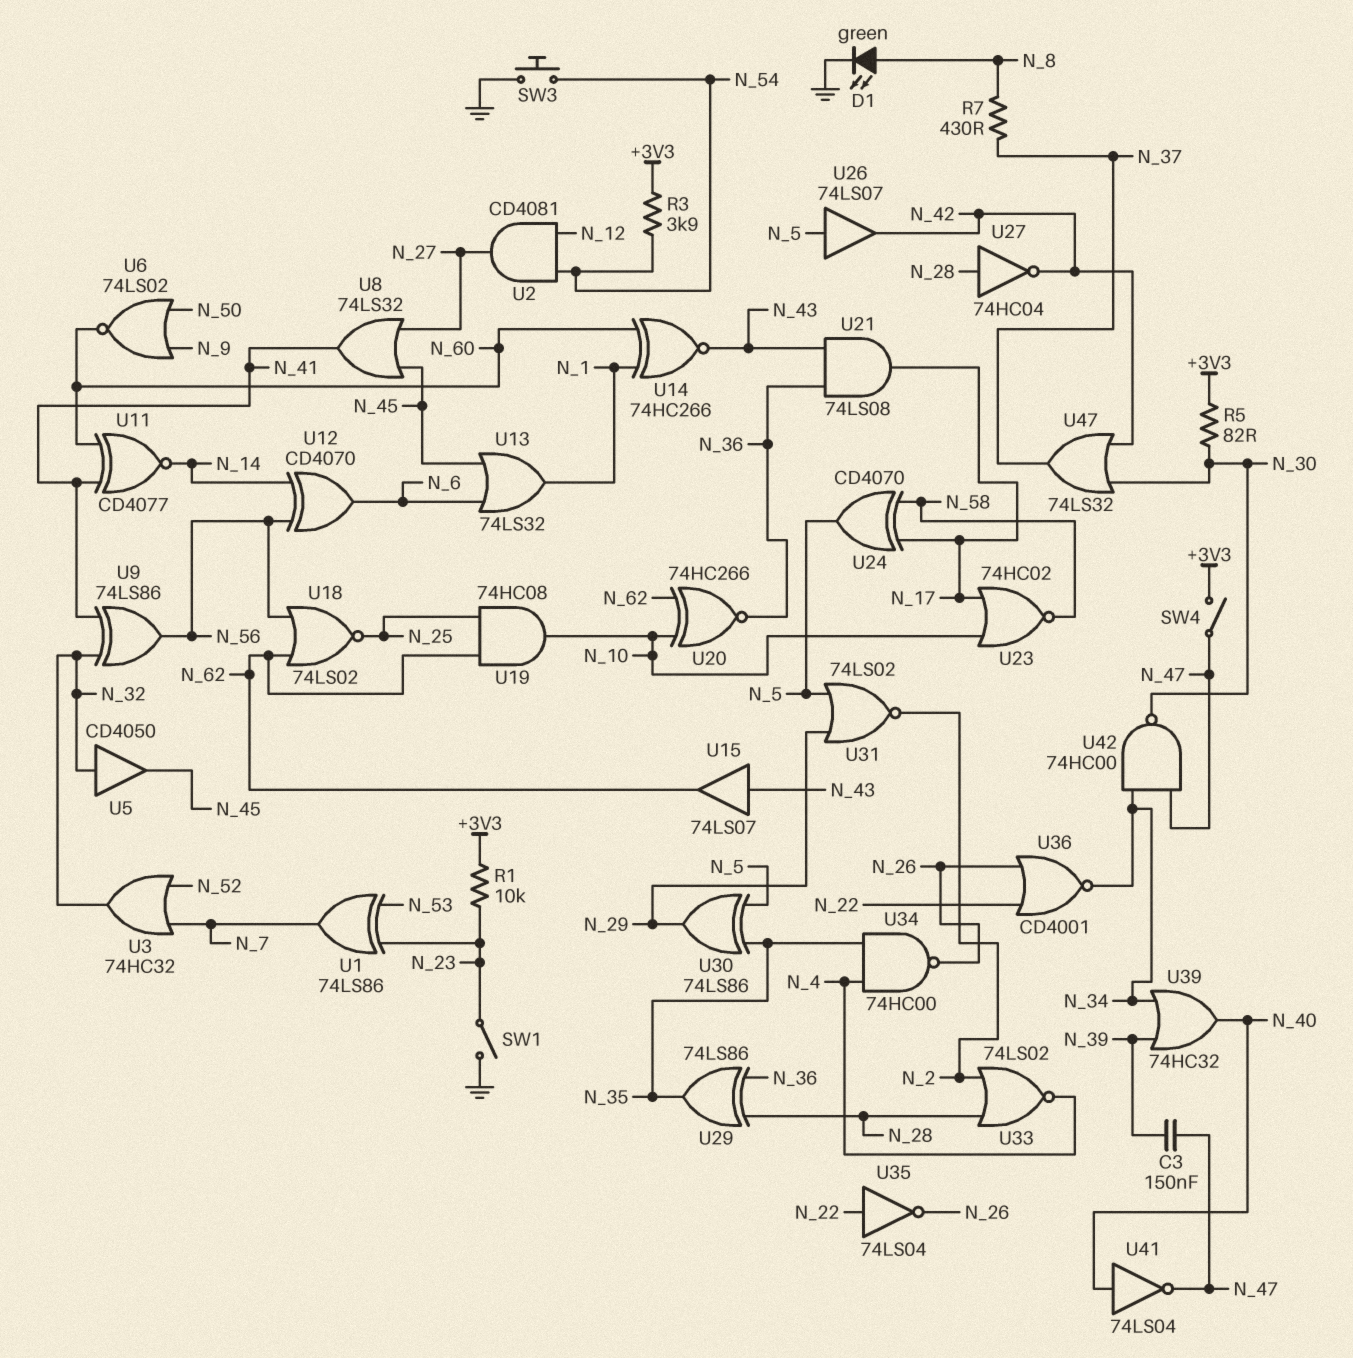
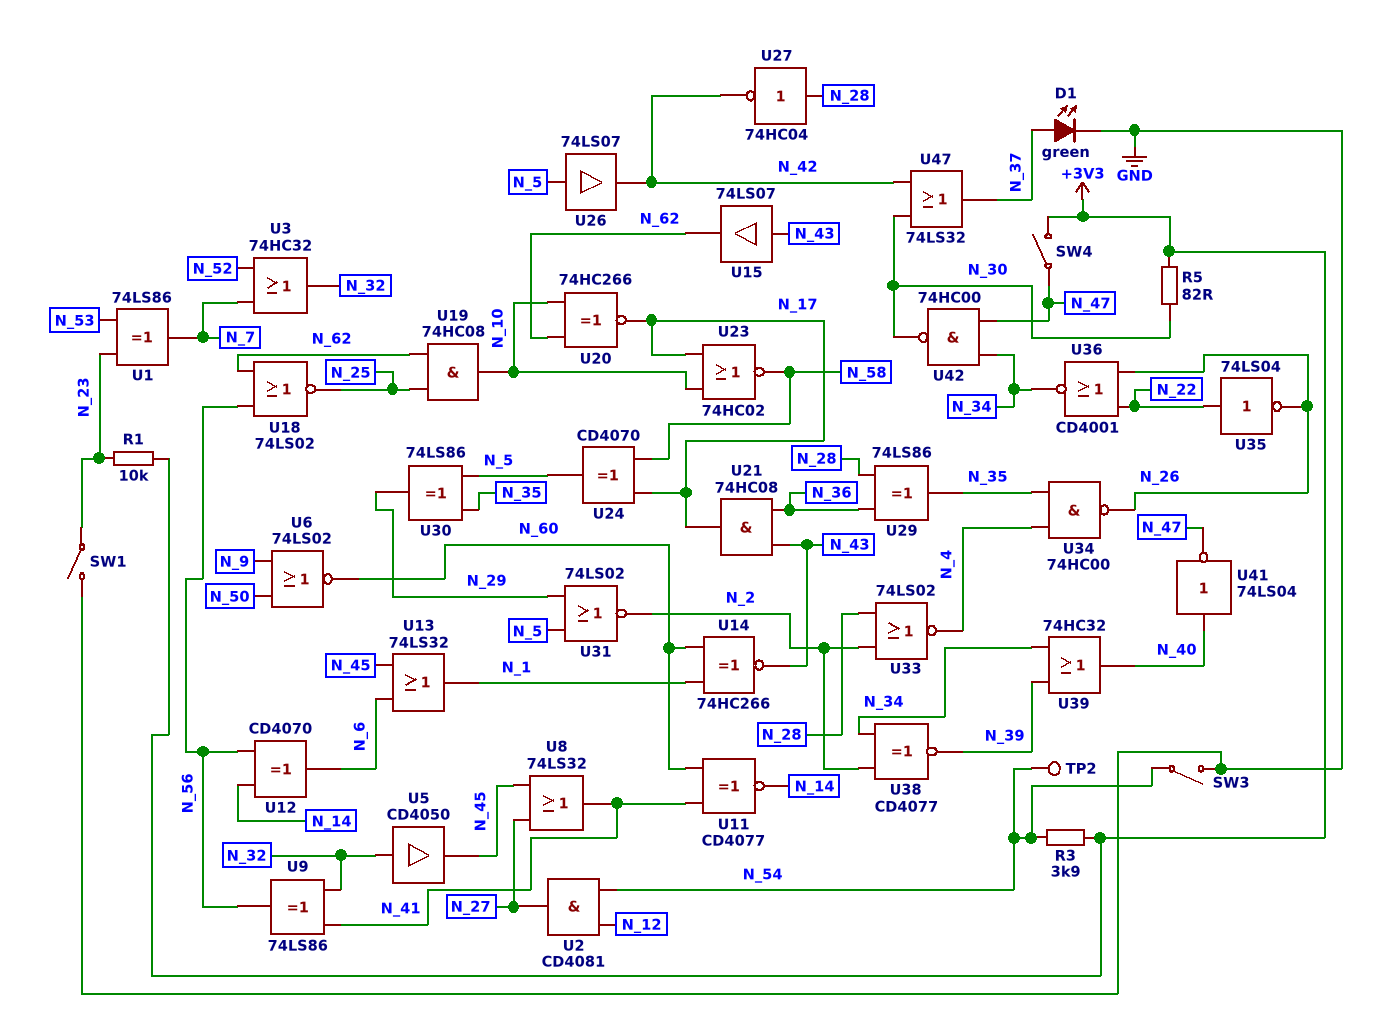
C3: 150nF (N_39, N_47) -> none
D1: LED green (A N_8, K GND) -> LED green (A N_37, K GND)
R7: 430 (N_8, N_37) -> none
SW3: button (GND, N_54) -> switch (GND, N_54)
TP2: none -> test point (N_54)
U20: XNOR 74HC266 (in N_10, in N_62, out N_36) -> XNOR 74HC266 (in N_10, in N_62, out N_17)
U21: AND 74LS08 (in N_36, in N_43, out N_17) -> AND 74HC08 (in N_36, in N_43, out N_17)
U38: none -> XNOR CD4077 (in N_2, in N_34, out N_39)

